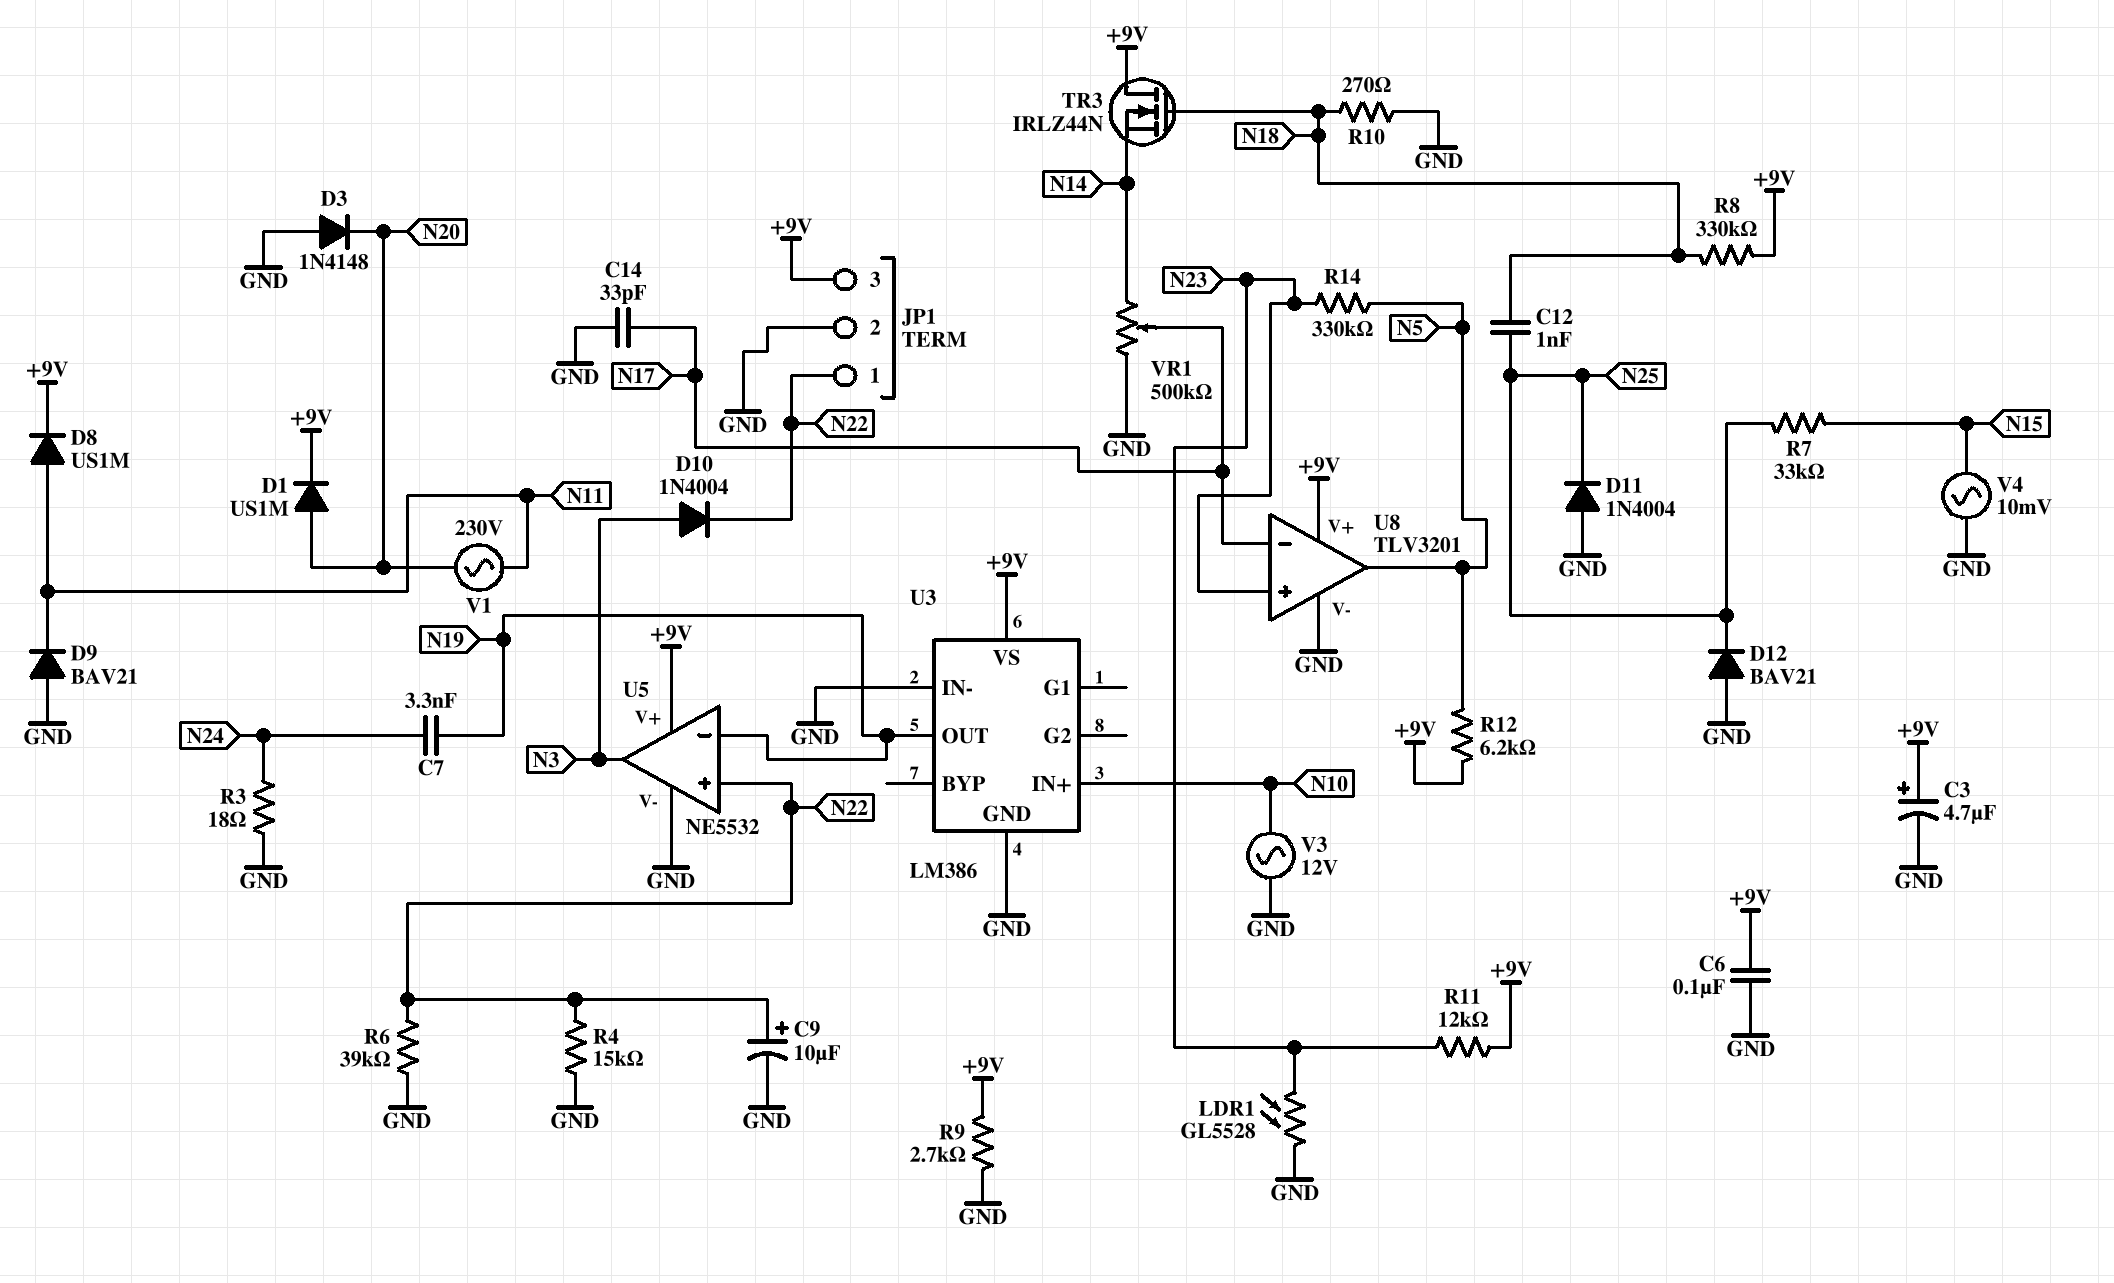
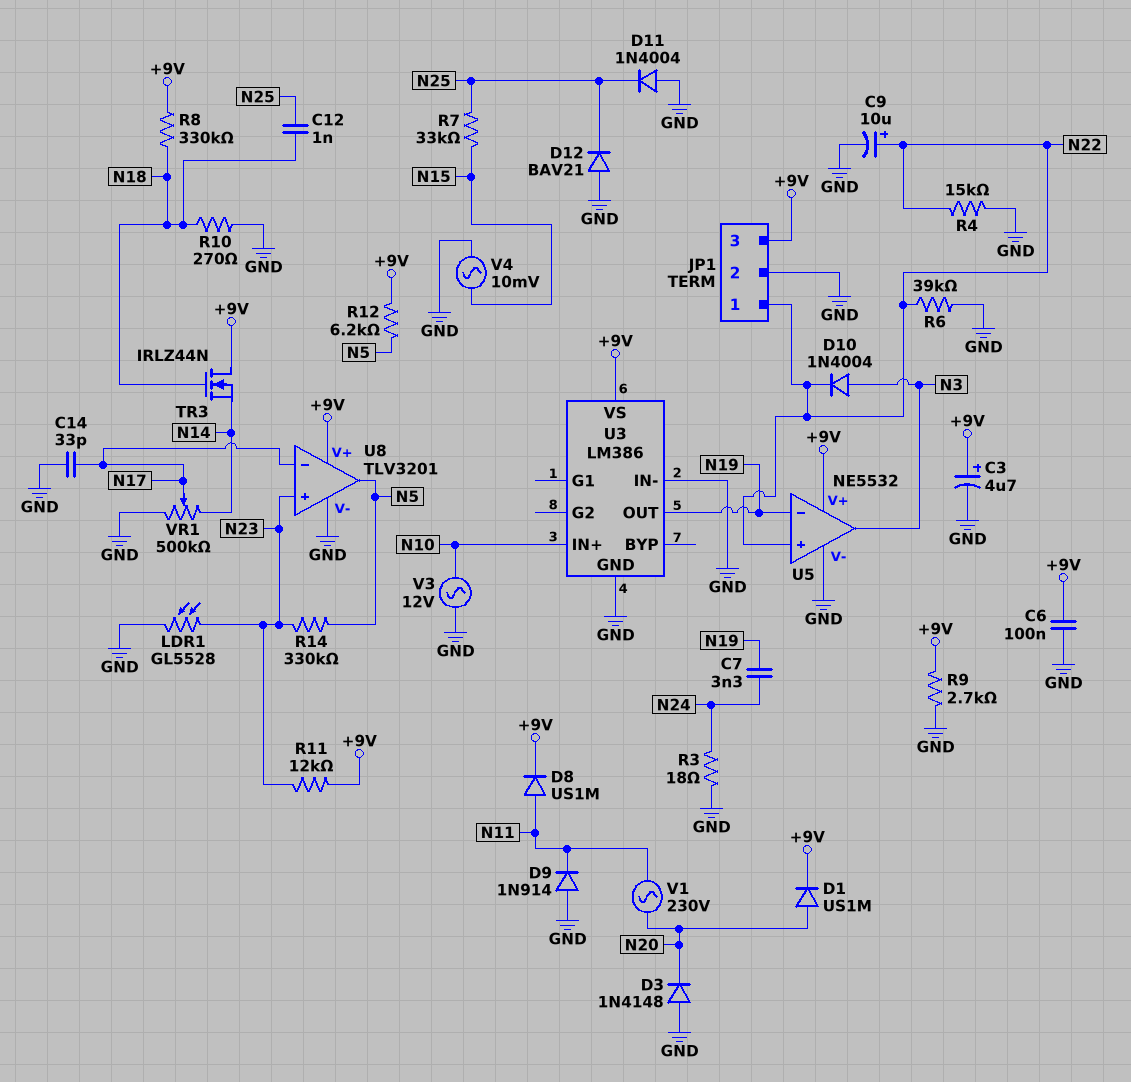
D9: diode BAV21 (A GND, K N11) -> diode 1N914 (A GND, K N11)

